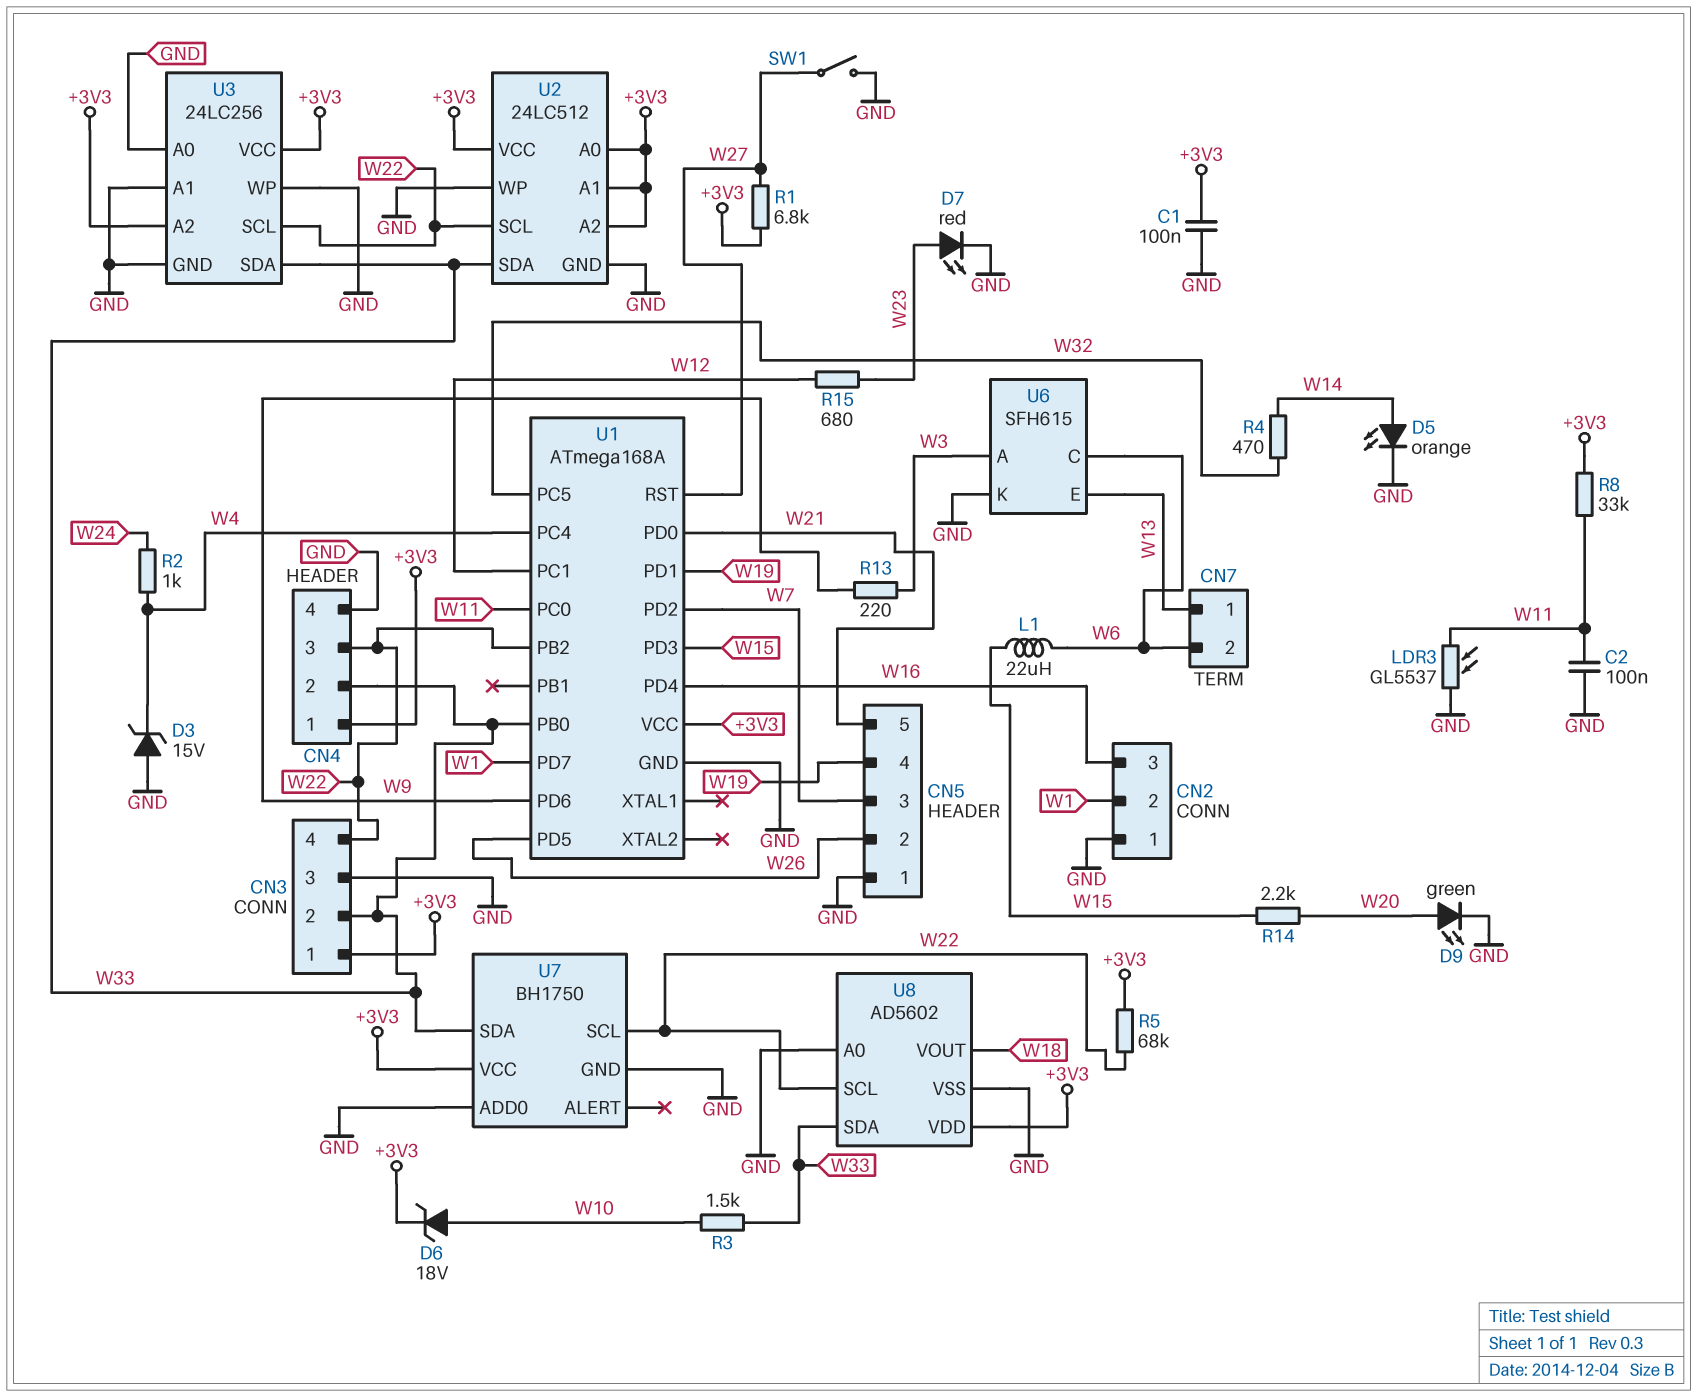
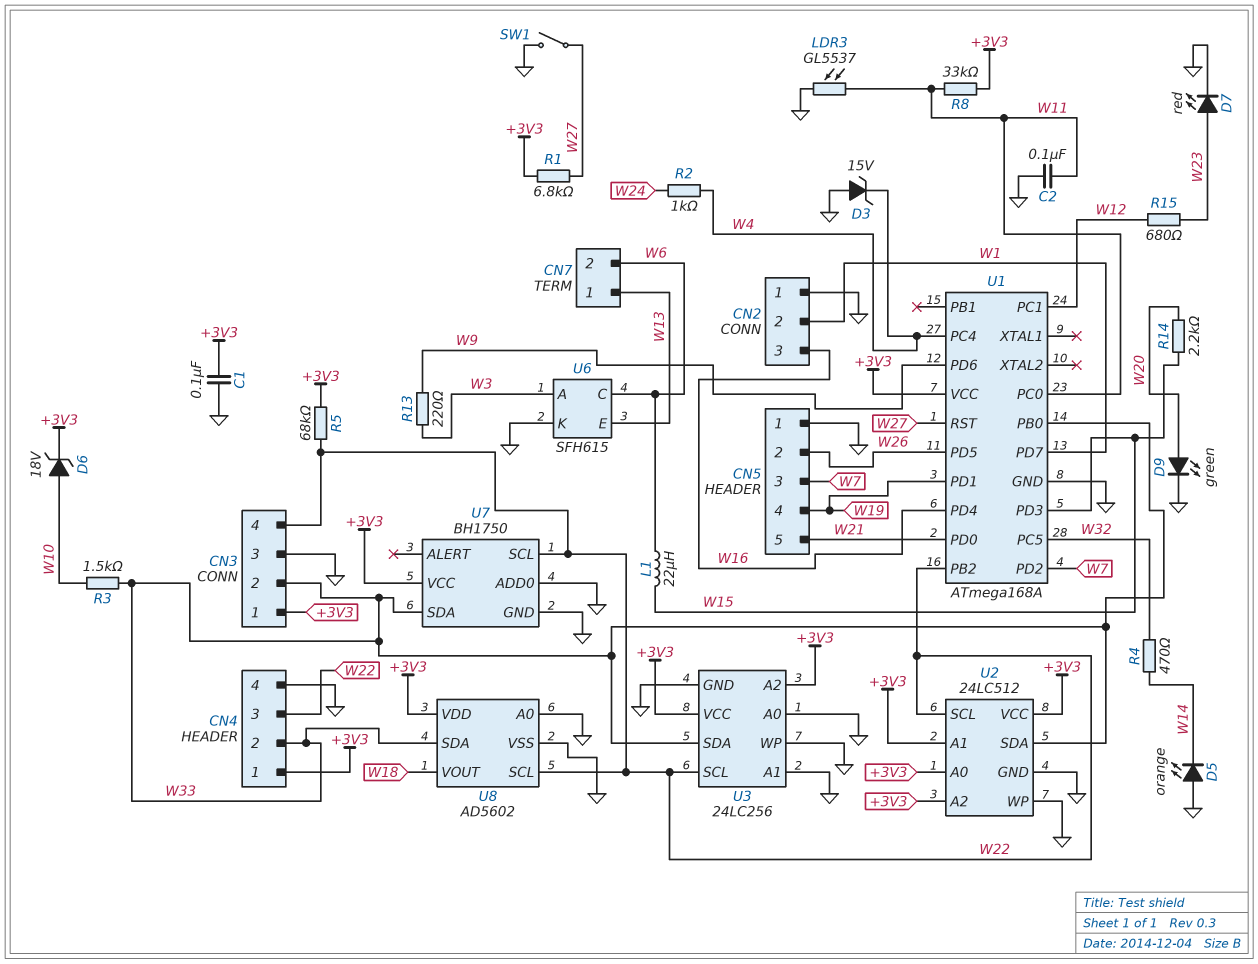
D5: LED orange (A W14, K GND) -> LED orange (A GND, K W14)

